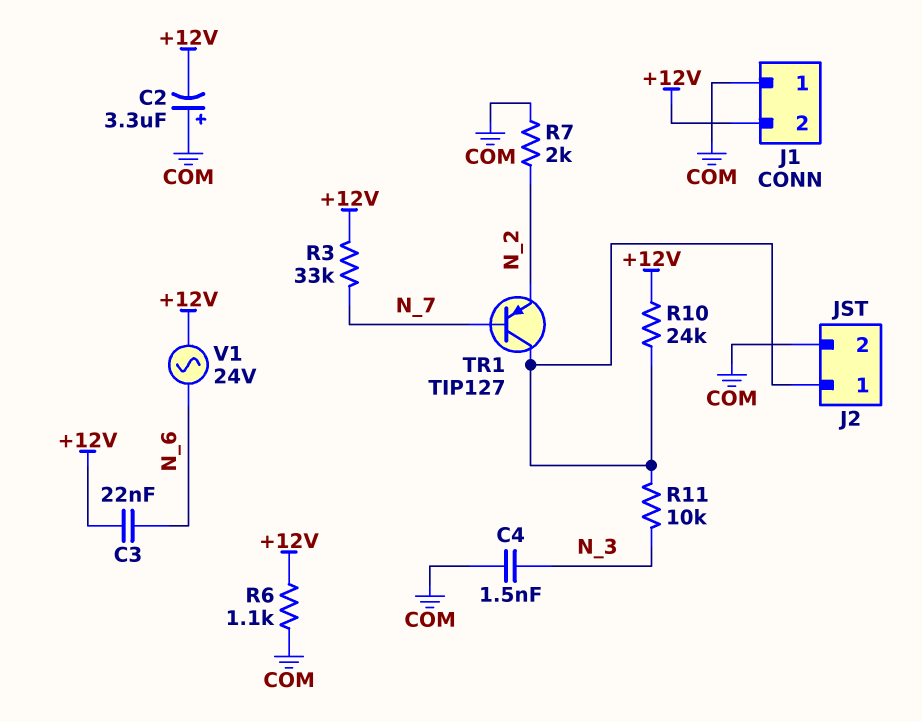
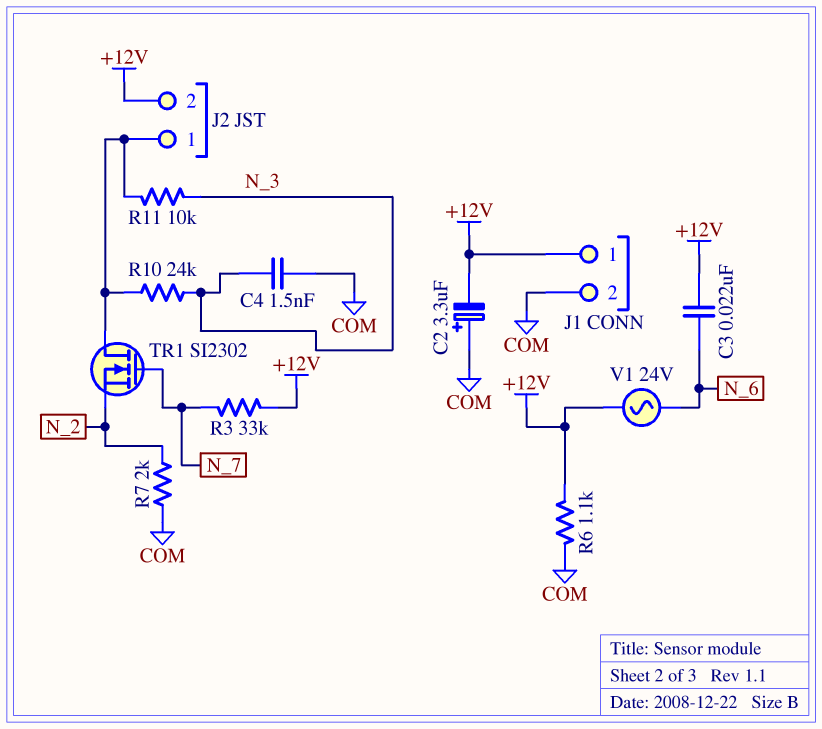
J1 pin 1: COM -> +12V
J1 pin 2: +12V -> COM
J2 pin 2: COM -> +12V
R10: 24k (+12V, J2/1) -> 24k (J2/1, N_3)
TR1: PNP TIP127 (B N_7, C J2/1, E N_2) -> NMOS SI2302 (G N_7, D J2/1, S N_2)

